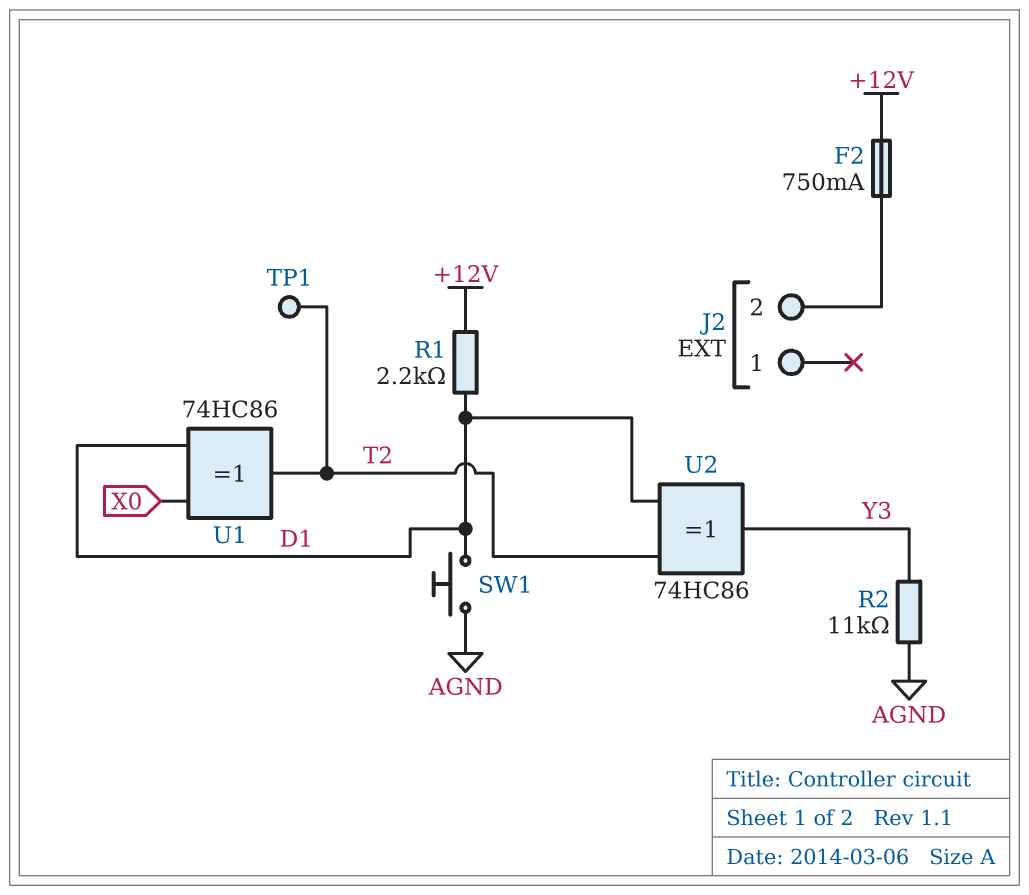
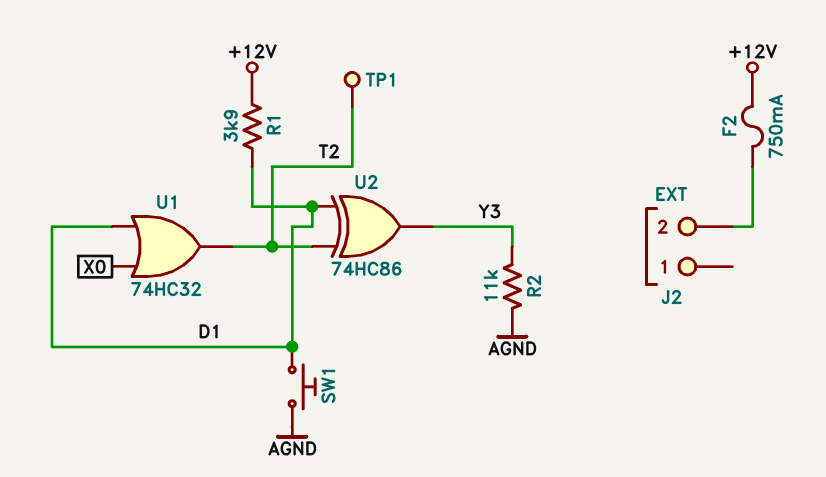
R1: 2.2k (+12V, D1) -> 3.9k (+12V, D1)
U1: XOR 74HC86 (in D1, in X0, out T2) -> OR 74HC32 (in D1, in X0, out T2)

